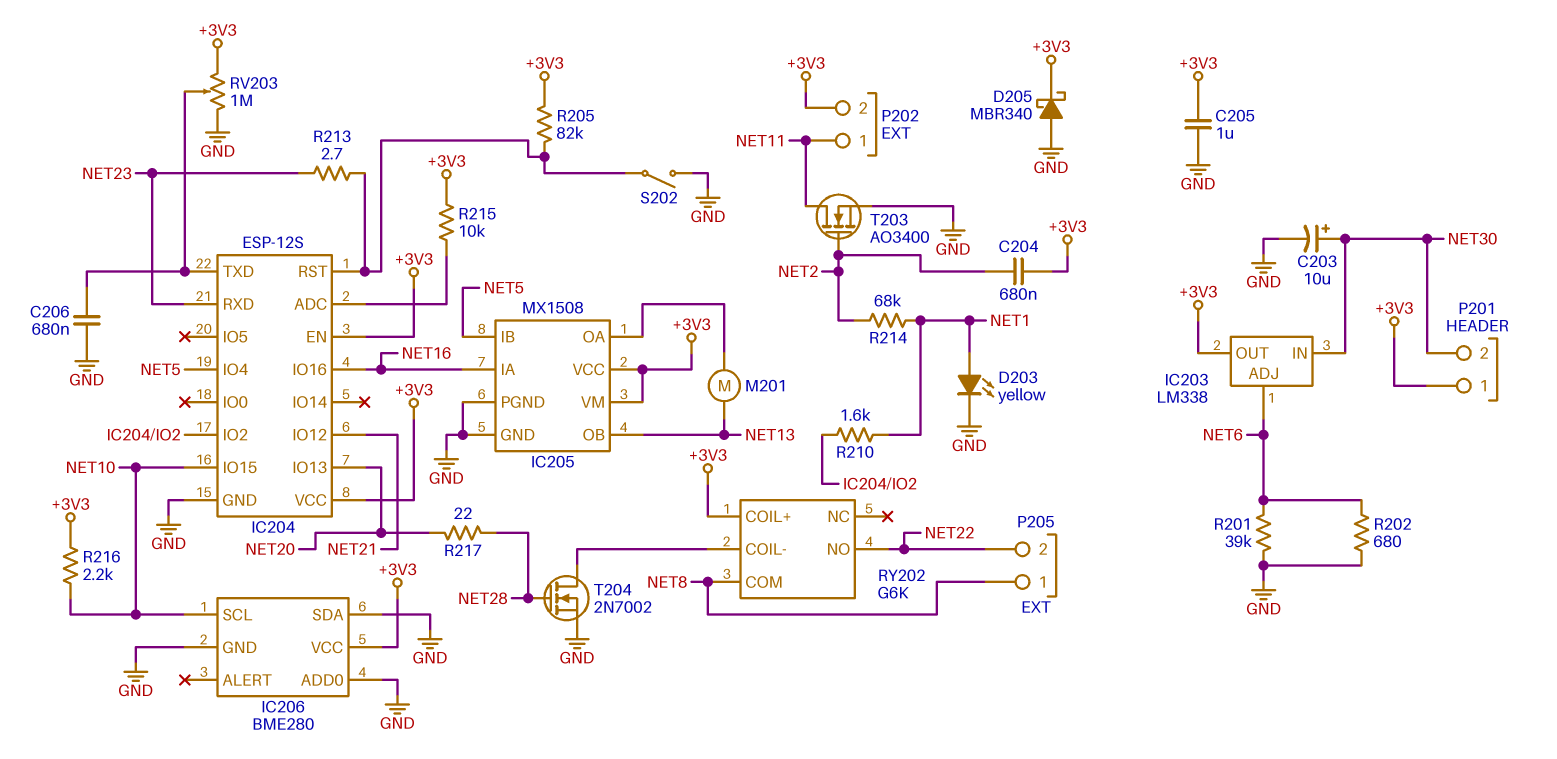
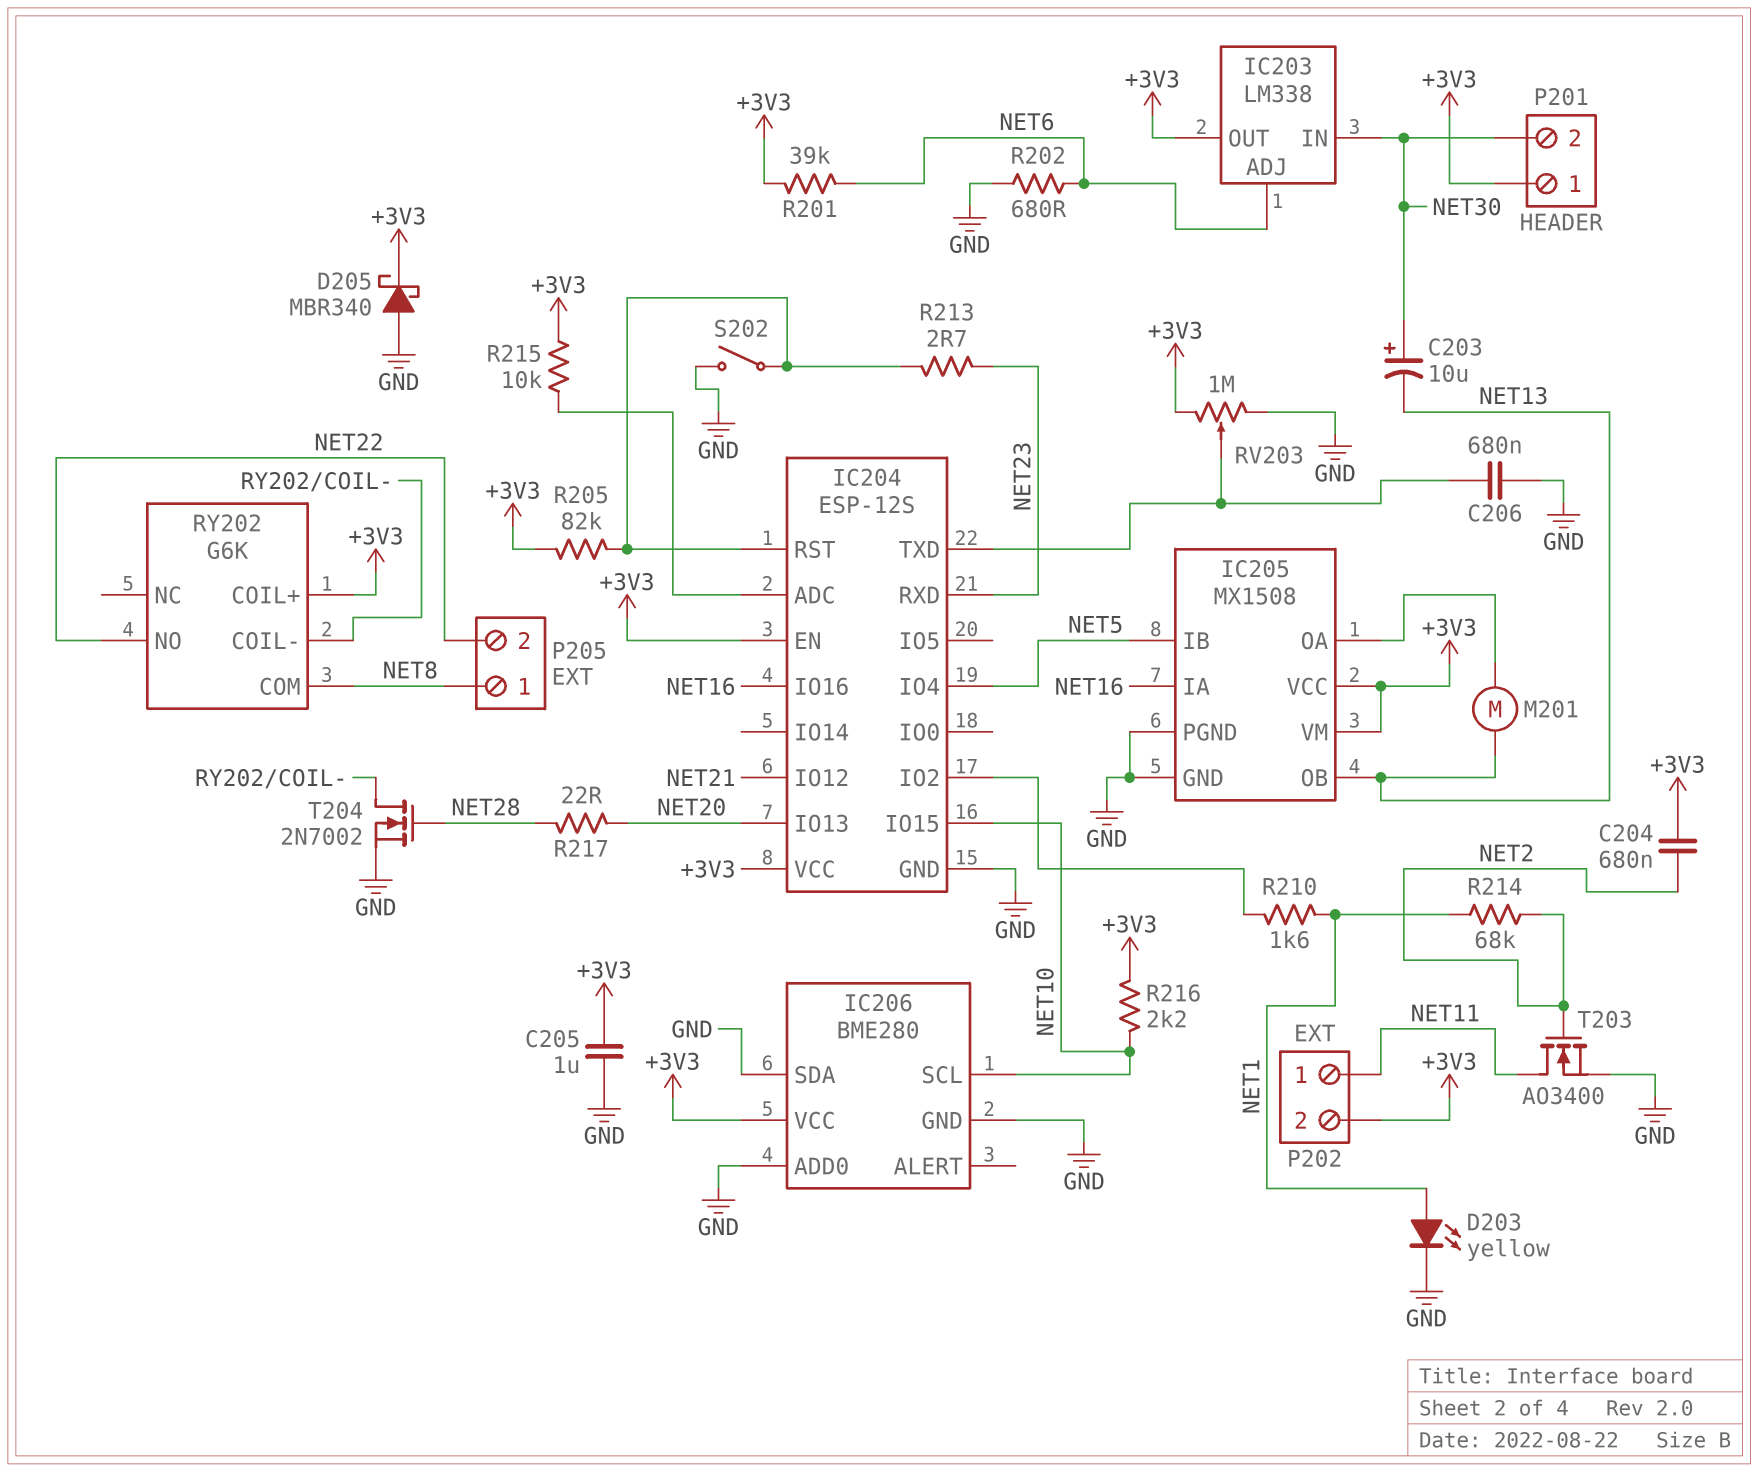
C203: 10uF (plus NET30, minus GND) -> 10uF (plus NET30, minus NET13)
R201: 39k (GND, NET6) -> 39k (+3V3, NET6)

